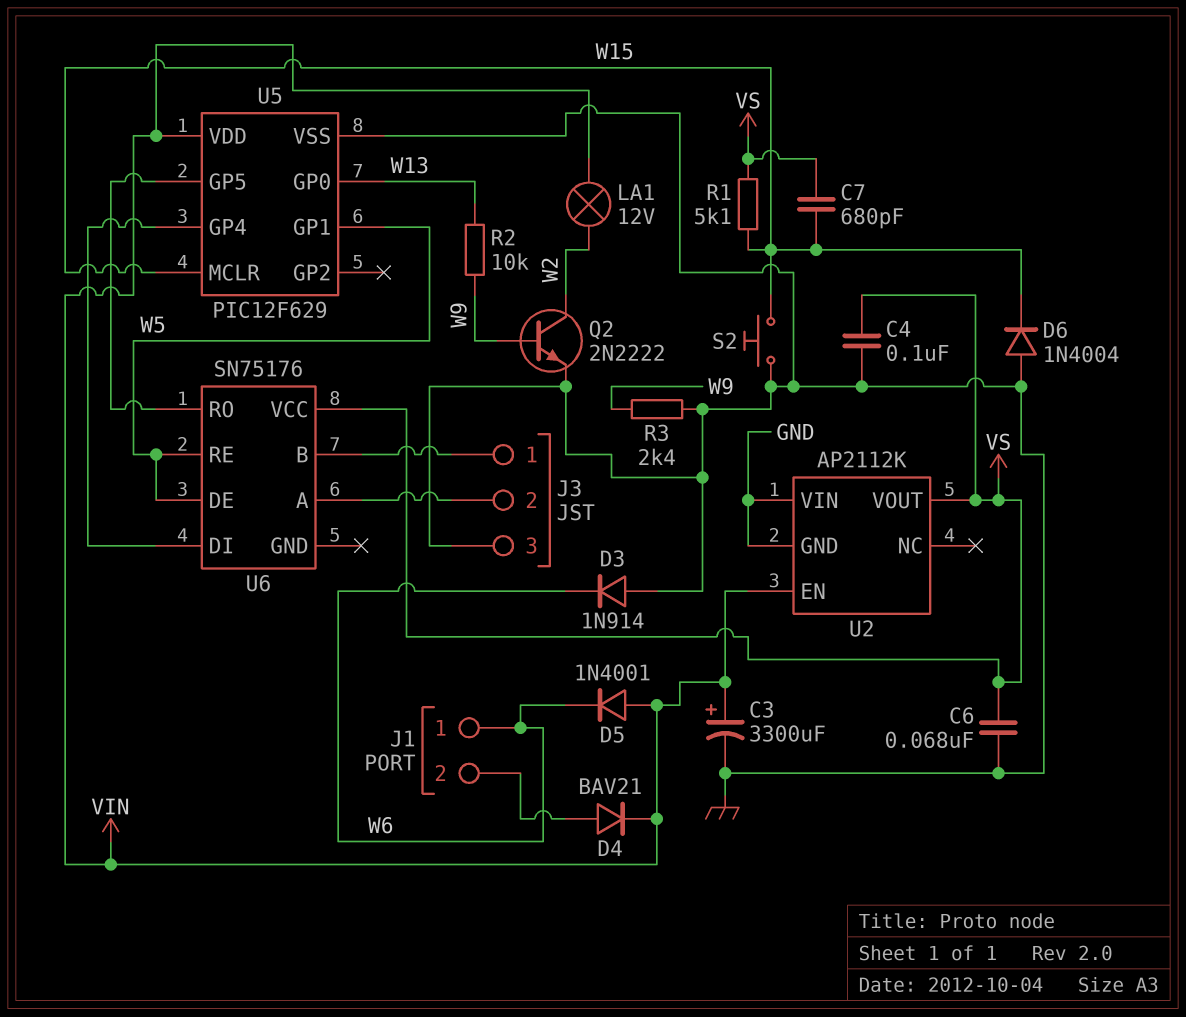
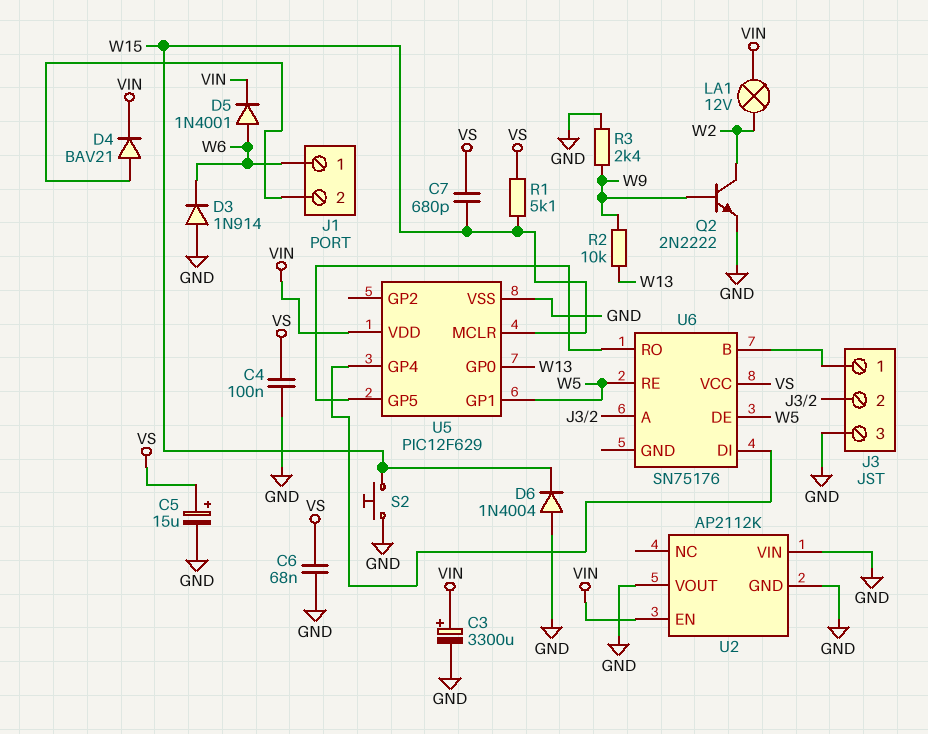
C5: none -> 15uF (plus VS, minus GND)
D5: diode 1N4001 (A VIN, K W6) -> diode 1N4001 (A W6, K VIN)
U2 pin VOUT: VS -> GND

